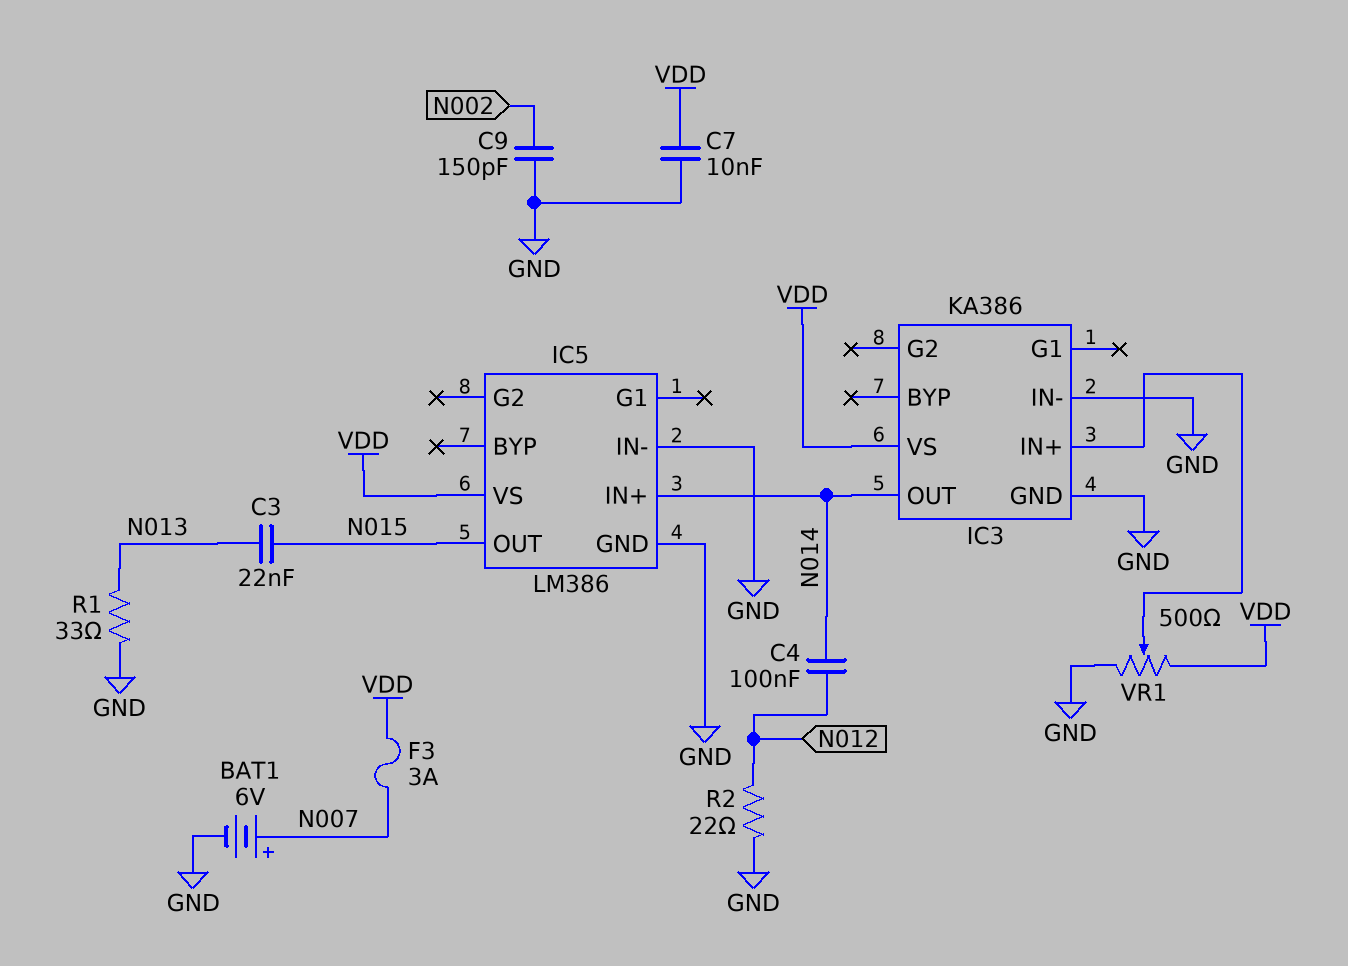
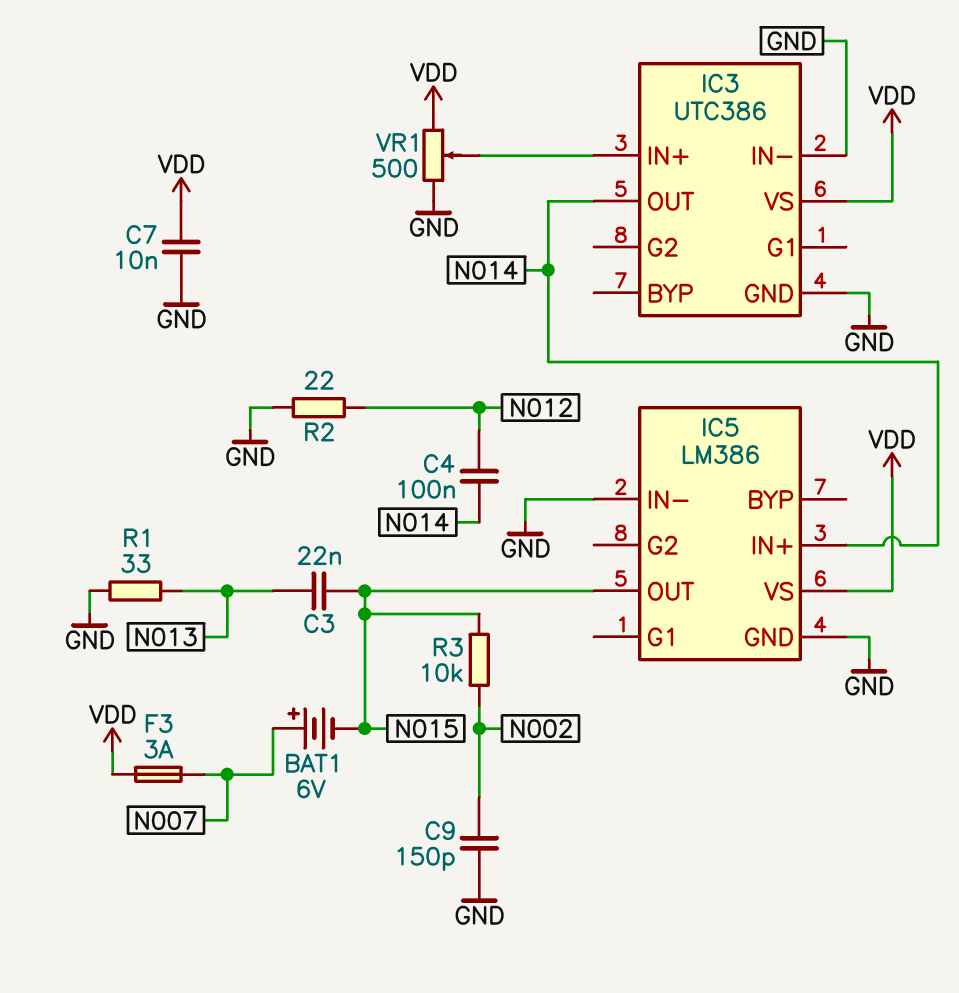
BAT1: 6V (plus N007, minus GND) -> 6V (plus N007, minus N015)
IC3: KA386 -> UTC386
R3: none -> 10k (N002, N015)

